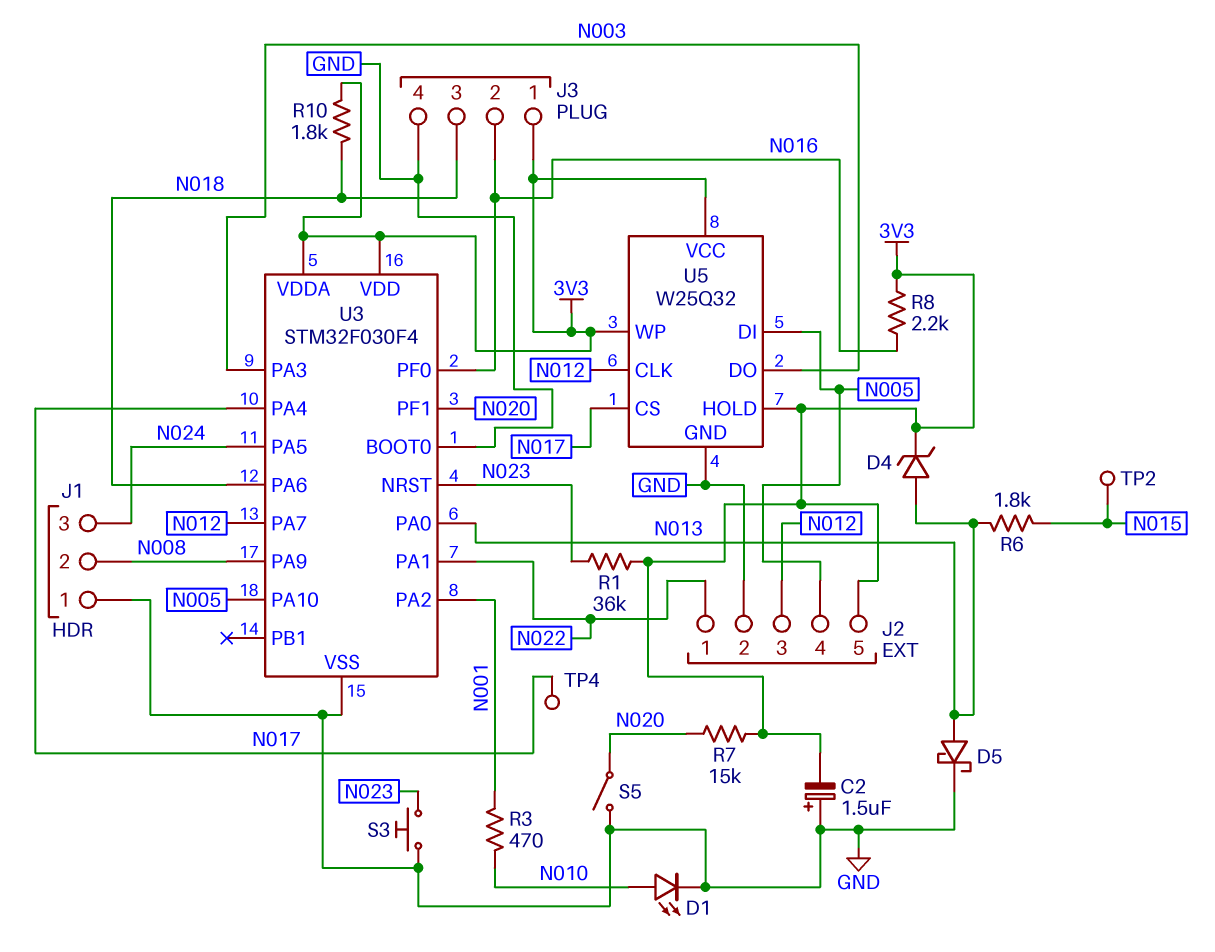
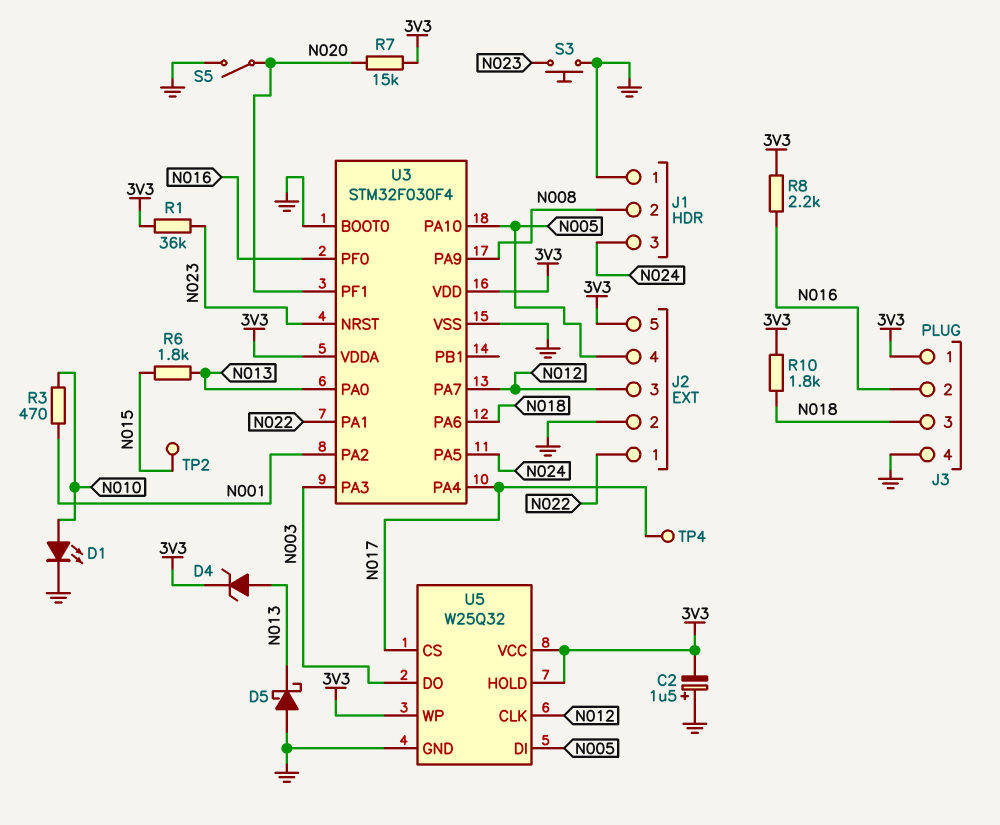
D5: schottky (A N013, K GND) -> schottky (A GND, K N013)

